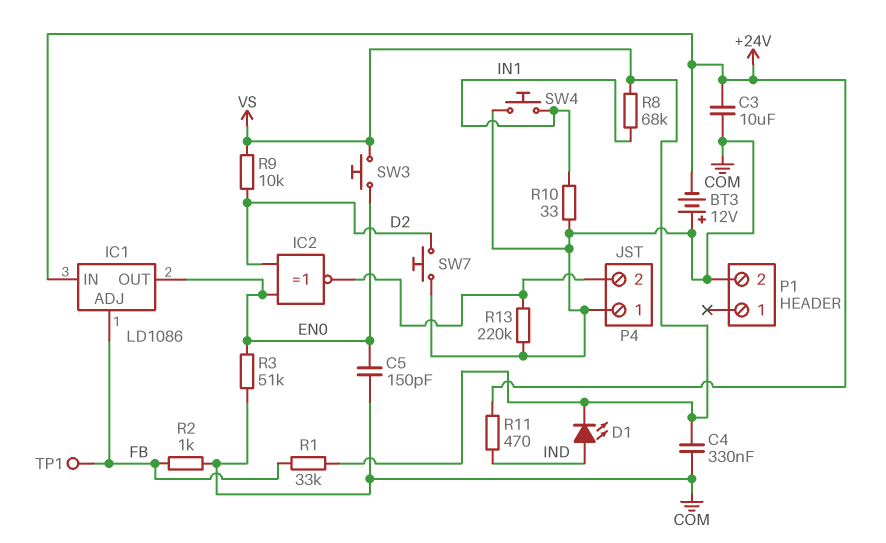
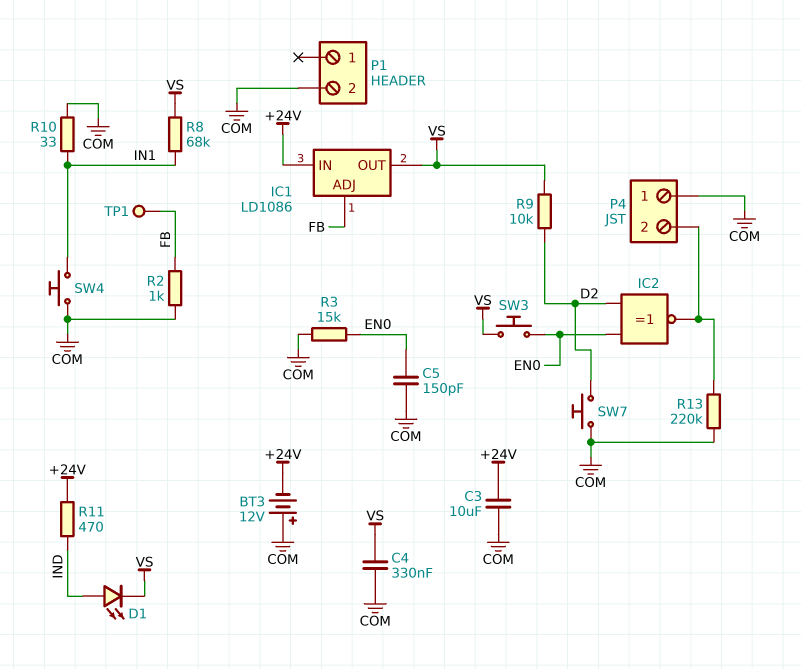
IC1 pin OUT: EN0 -> VS
R1: 33k (FB, VS) -> none
R3: 51k (COM, EN0) -> 15k (COM, EN0)

